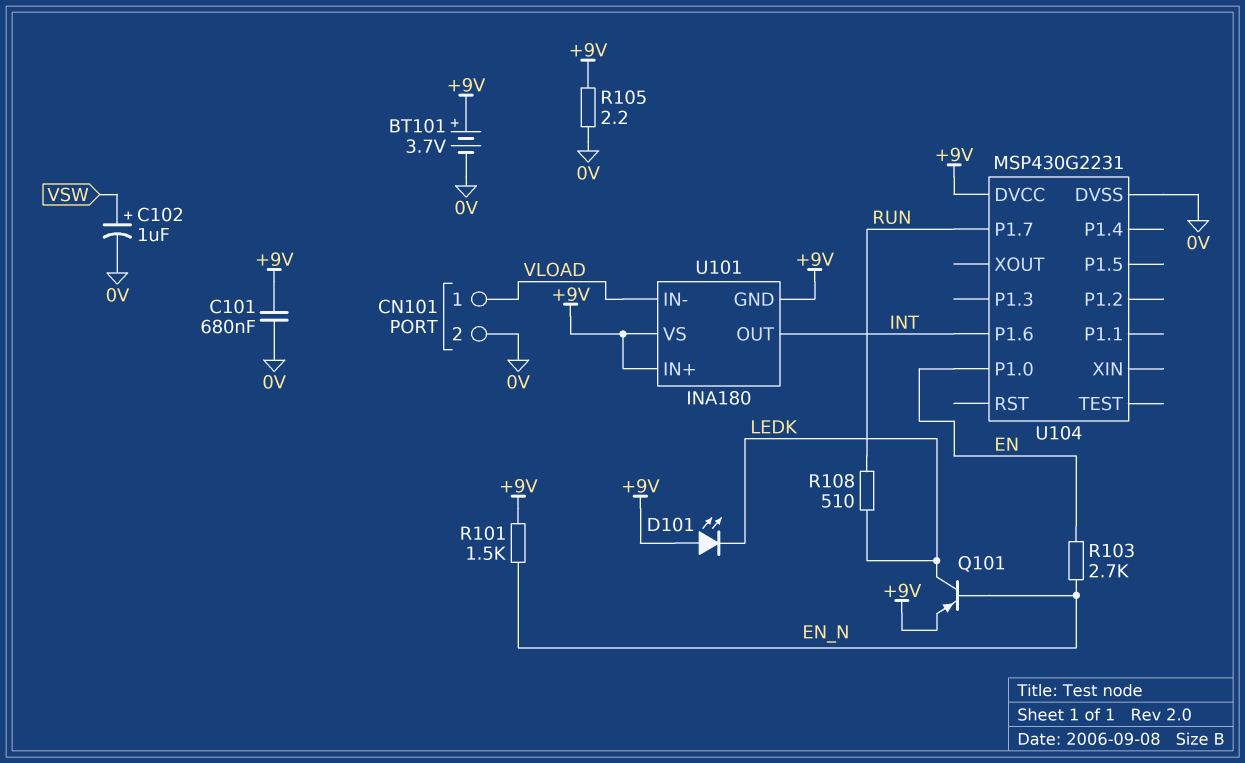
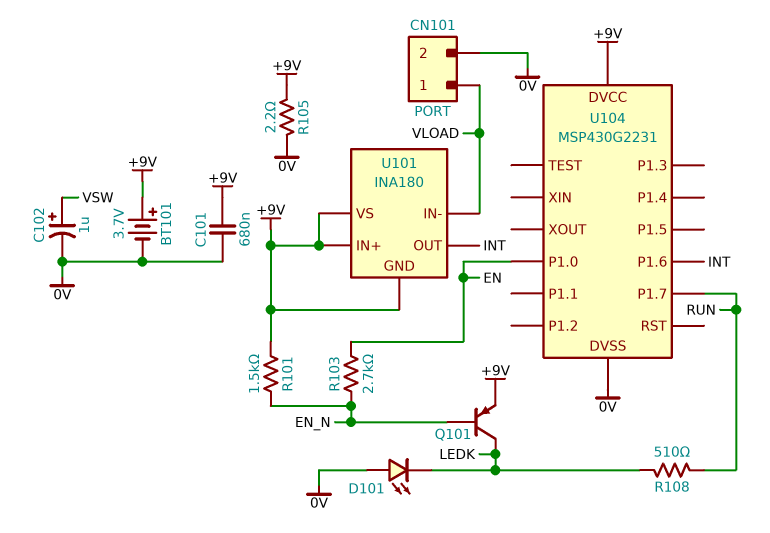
D101: LED (A +9V, K LEDK) -> LED (A 0V, K LEDK)

